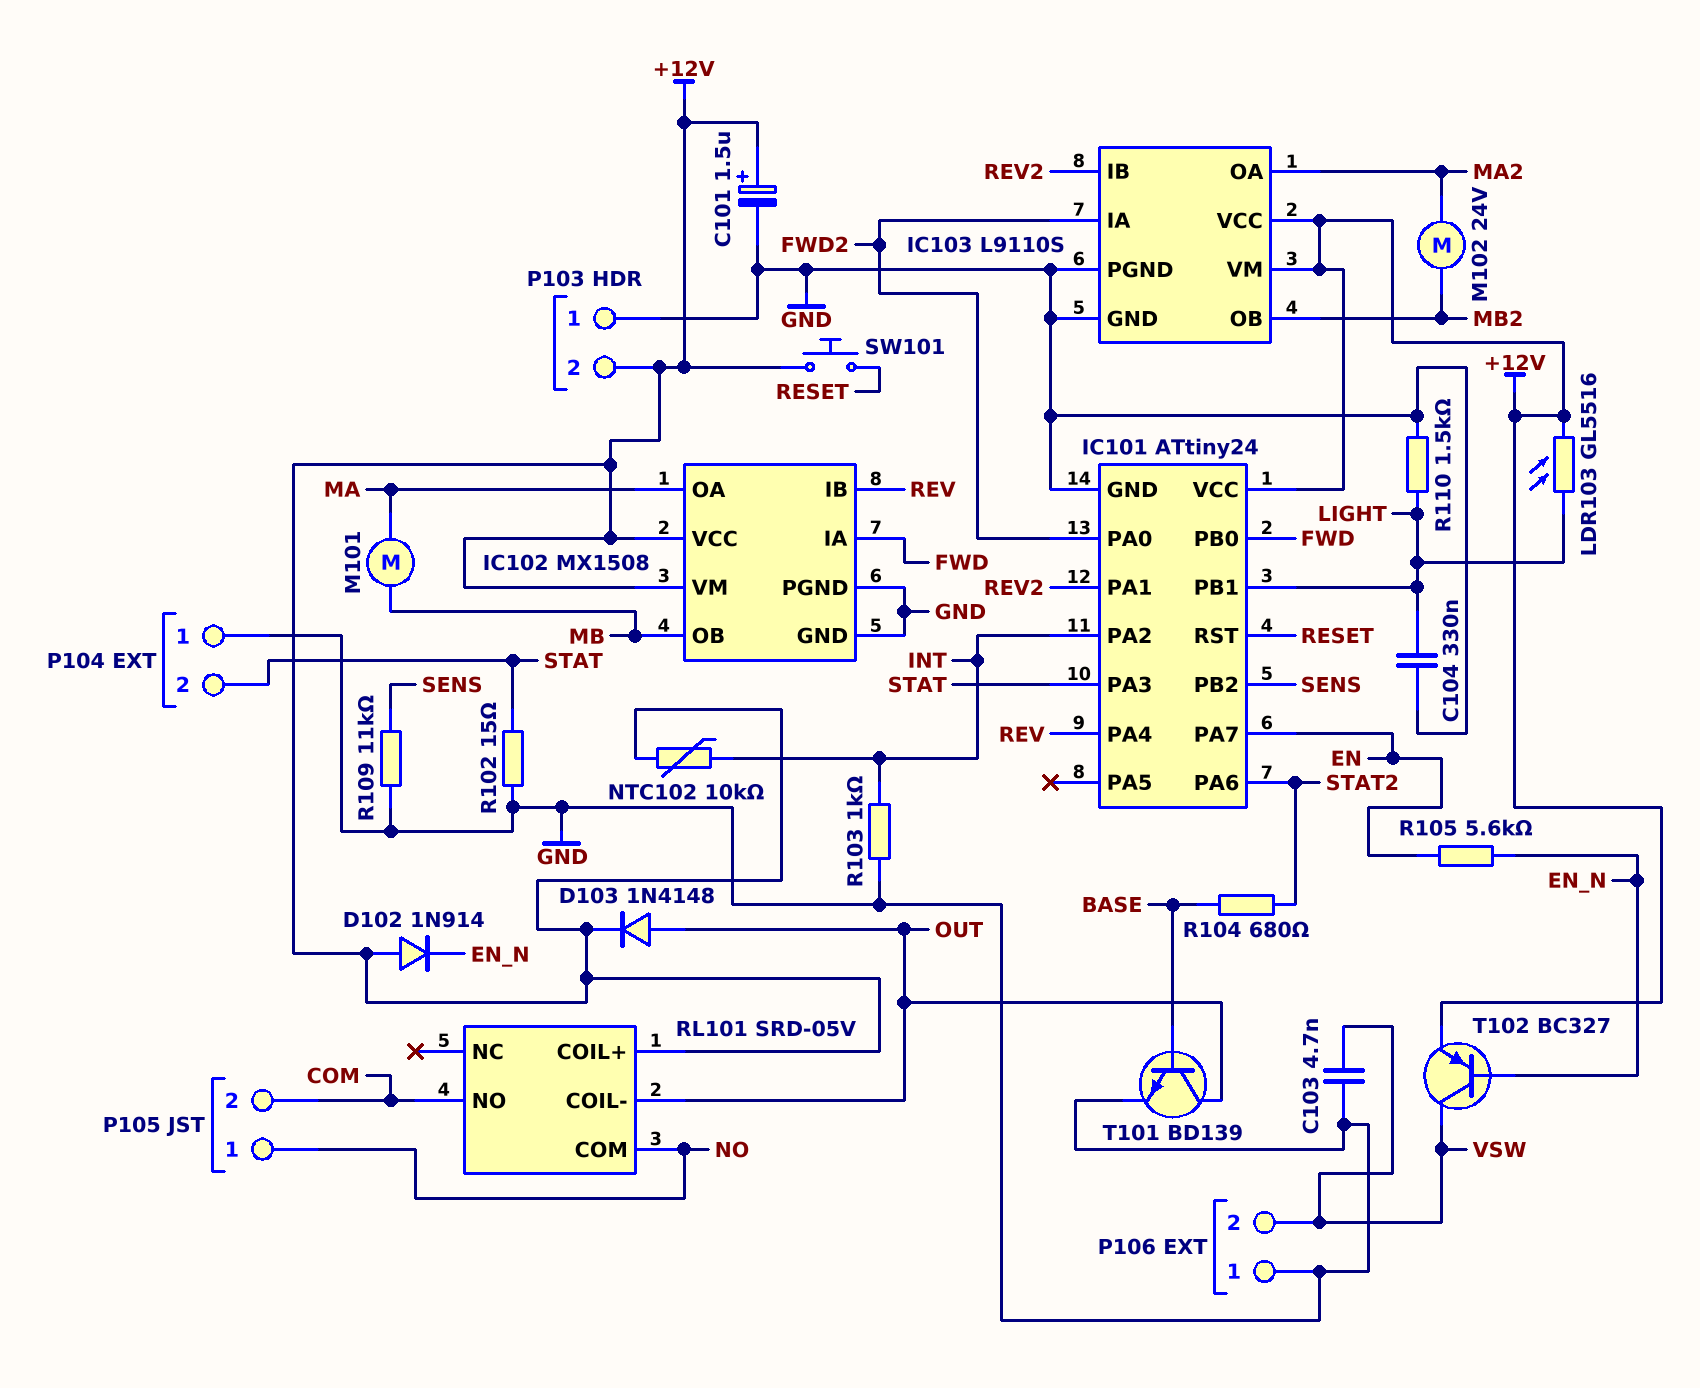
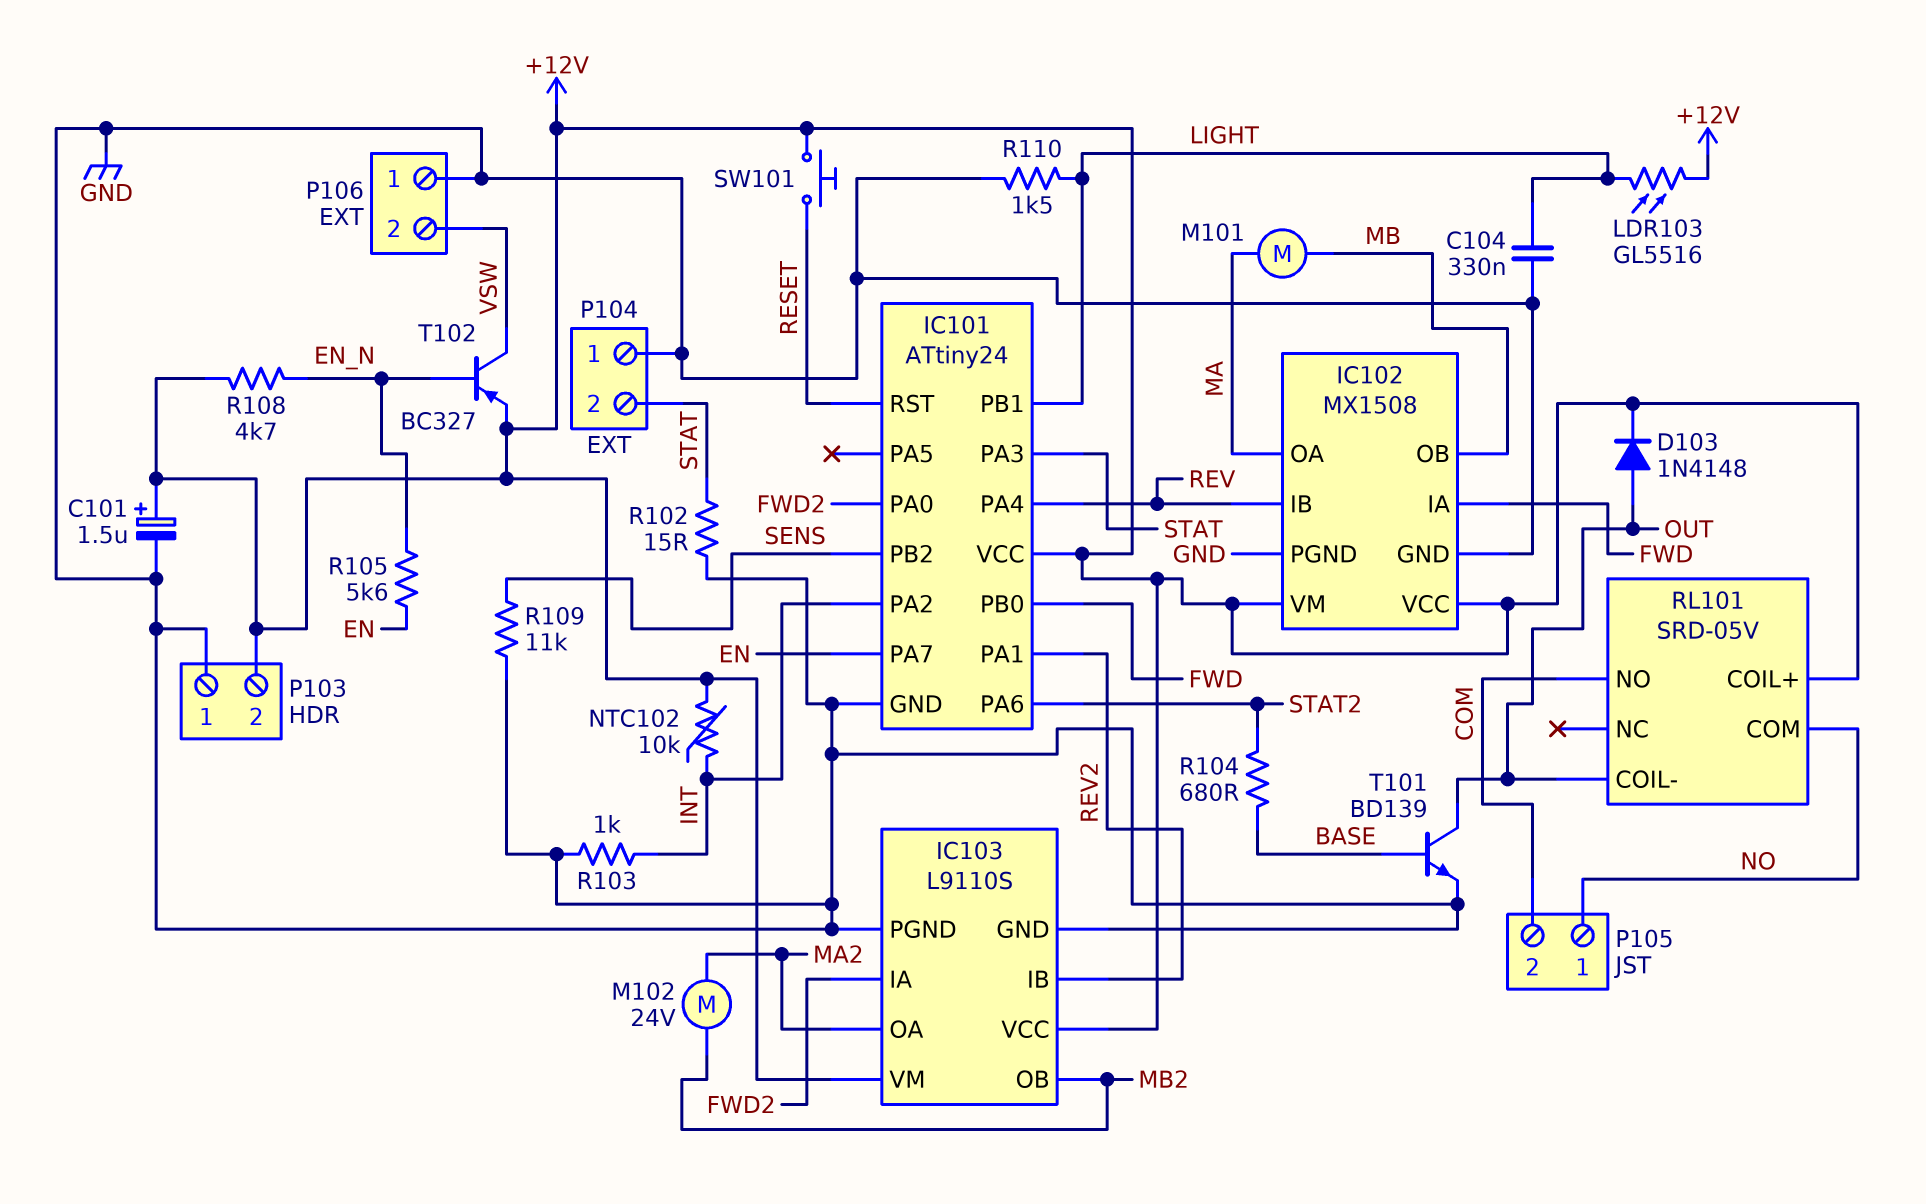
C103: 4.7nF (GND, VSW) -> none
D102: diode 1N914 (A +12V, K EN_N) -> none
R108: none -> 4.7k (+12V, EN_N)

